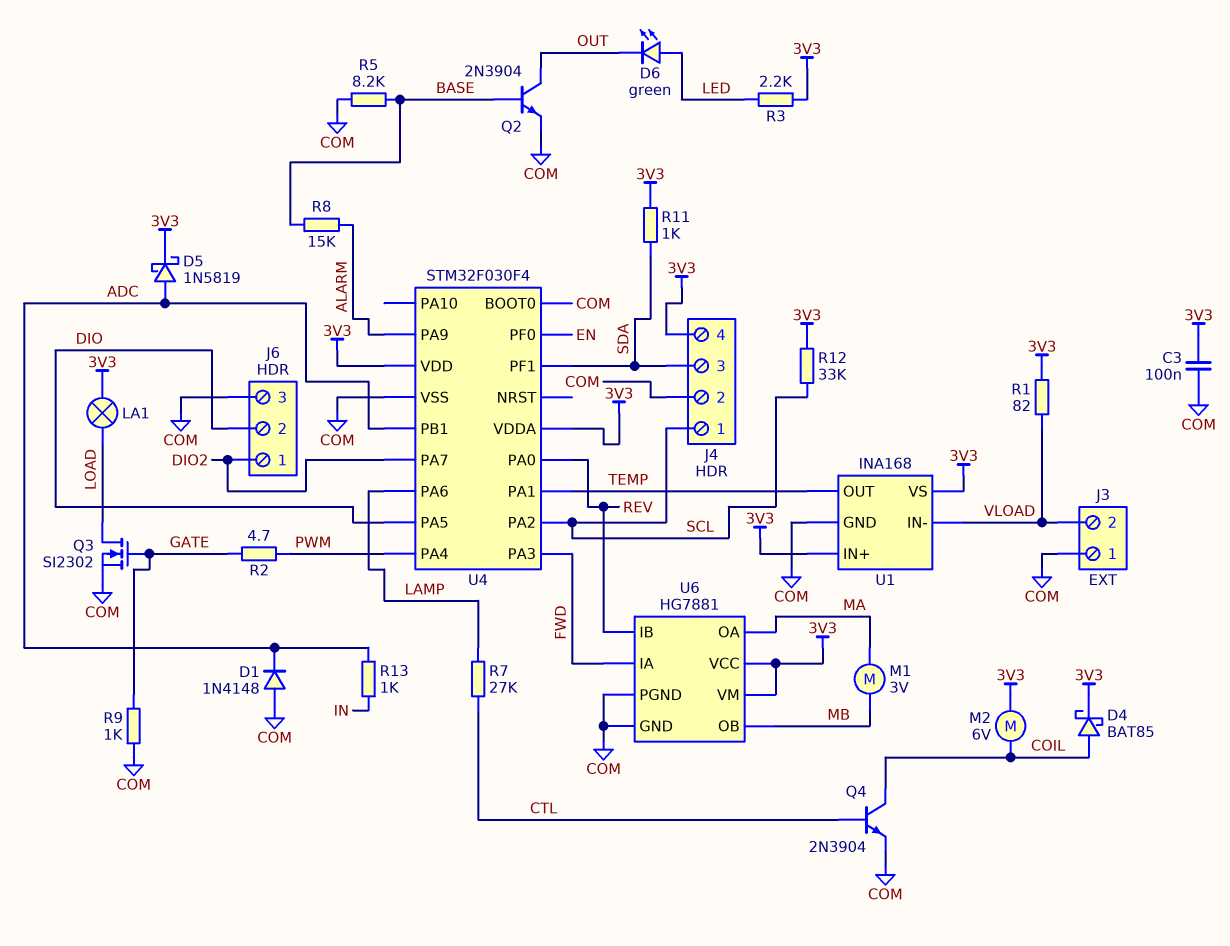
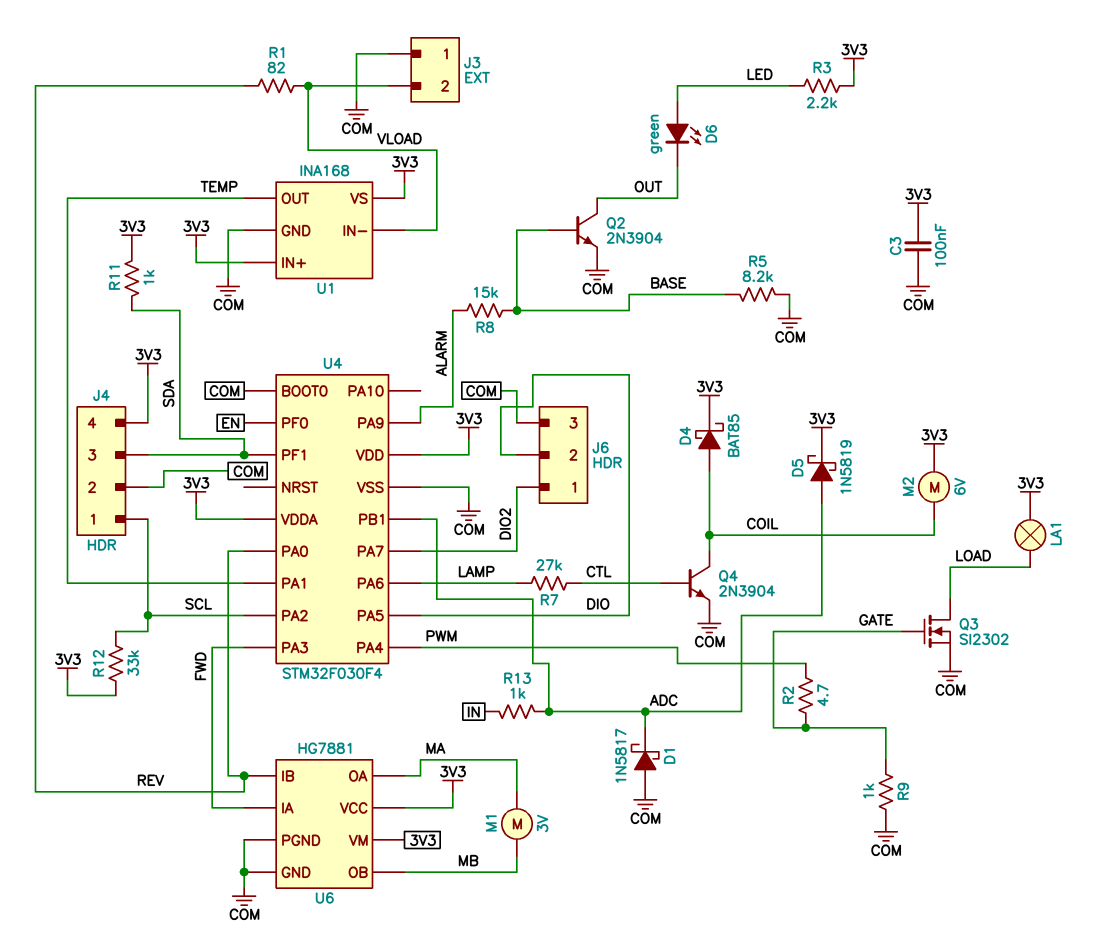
D1: diode 1N4148 (A COM, K ADC) -> schottky 1N5817 (A COM, K ADC)
R1: 82 (3V3, VLOAD) -> 82 (REV, VLOAD)

